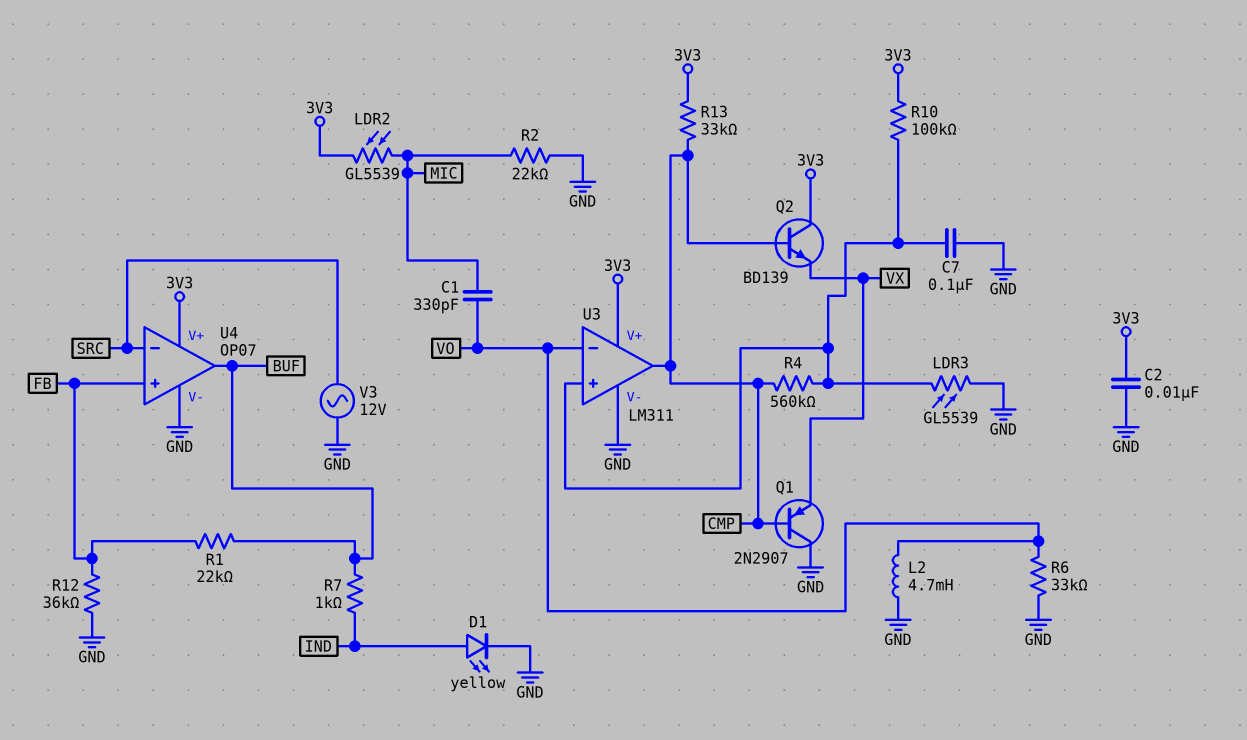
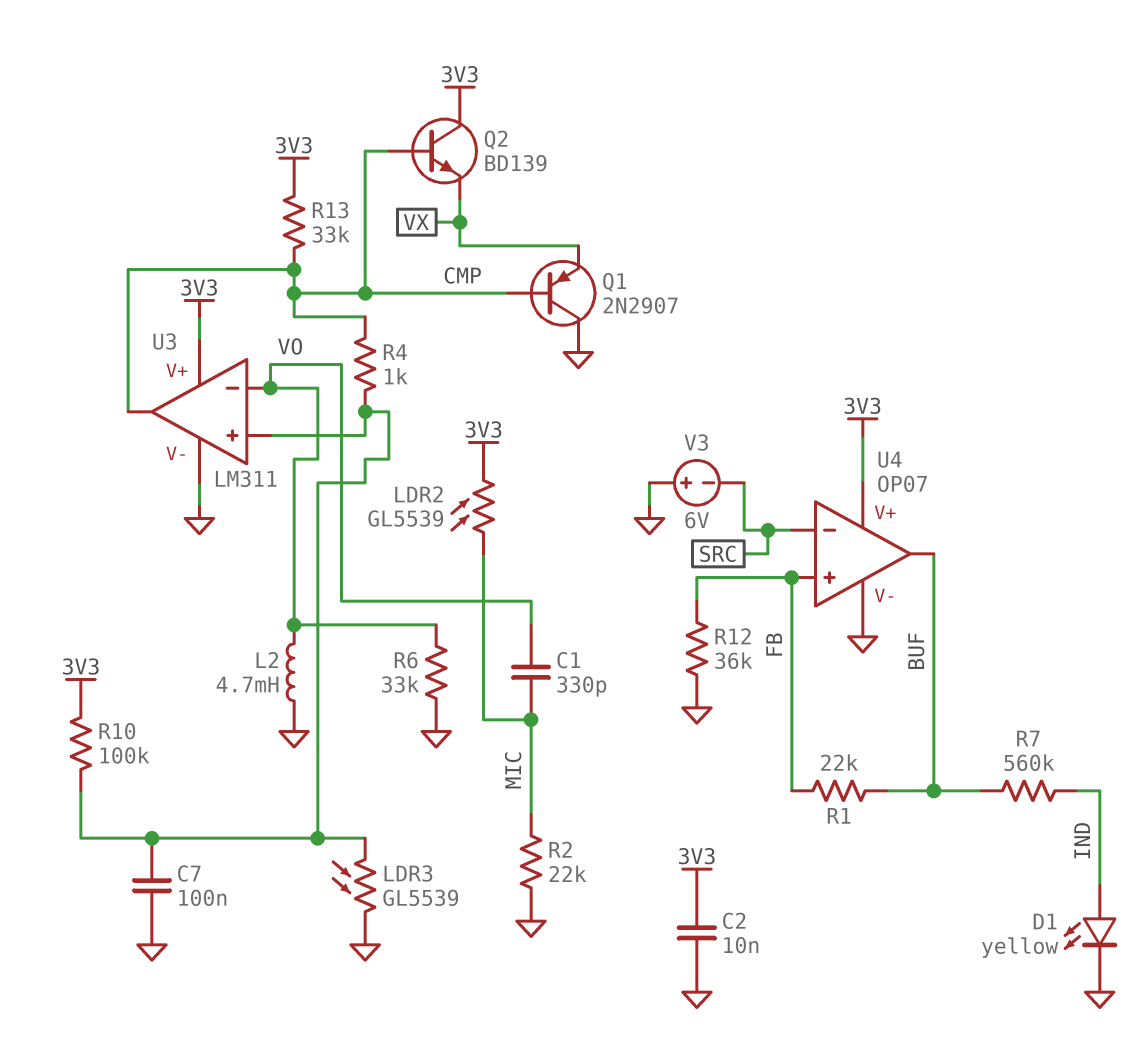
R4: 560k (CMP, U3/in+) -> 1k (CMP, U3/in+)
R7: 1k (BUF, IND) -> 560k (BUF, IND)
V3: AC 12V (GND, SRC) -> 6V (plus GND, minus SRC)

